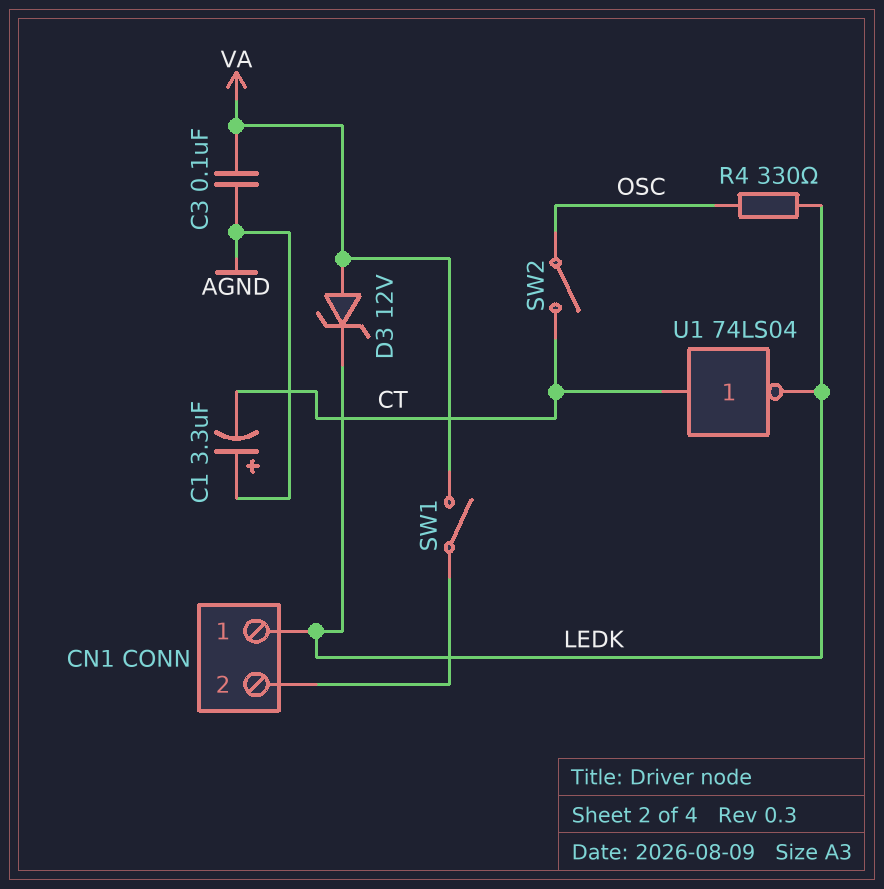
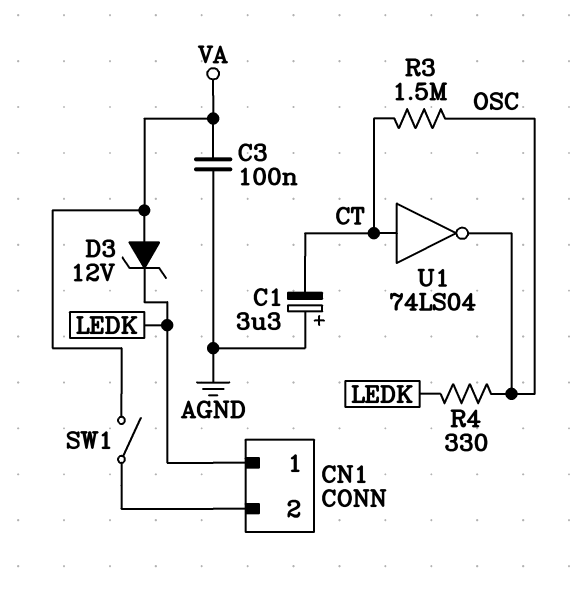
R3: none -> 1.5M (CT, OSC)
SW2: switch (CT, OSC) -> none
U1: NOT 74LS04 (in CT, out LEDK) -> NOT 74LS04 (in CT, out OSC)

